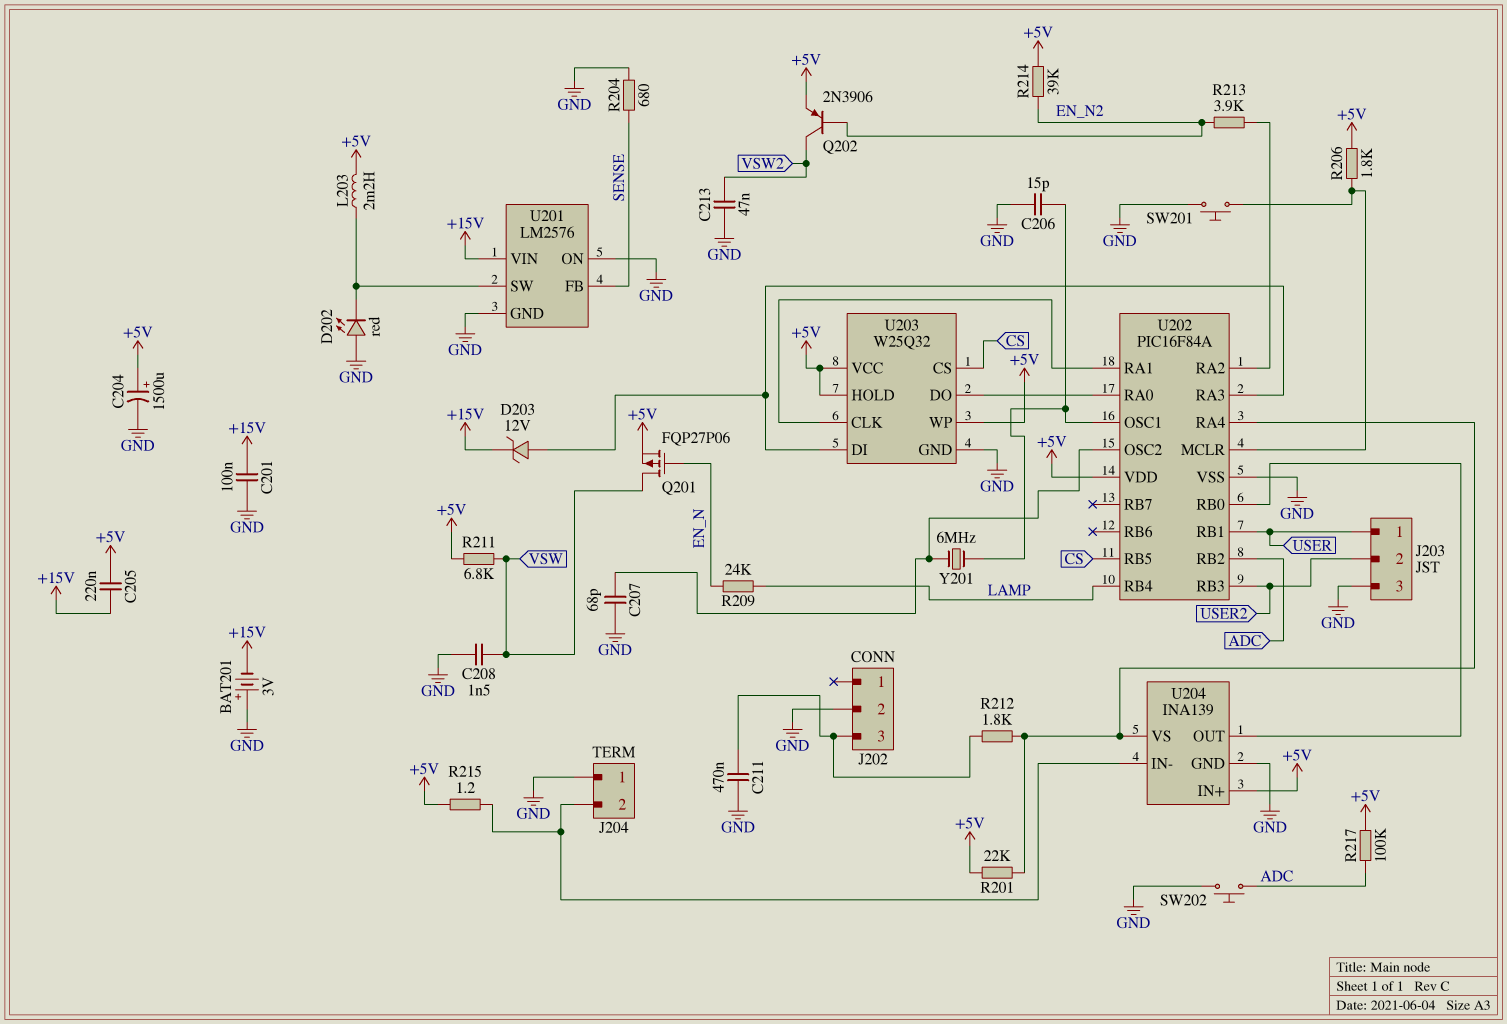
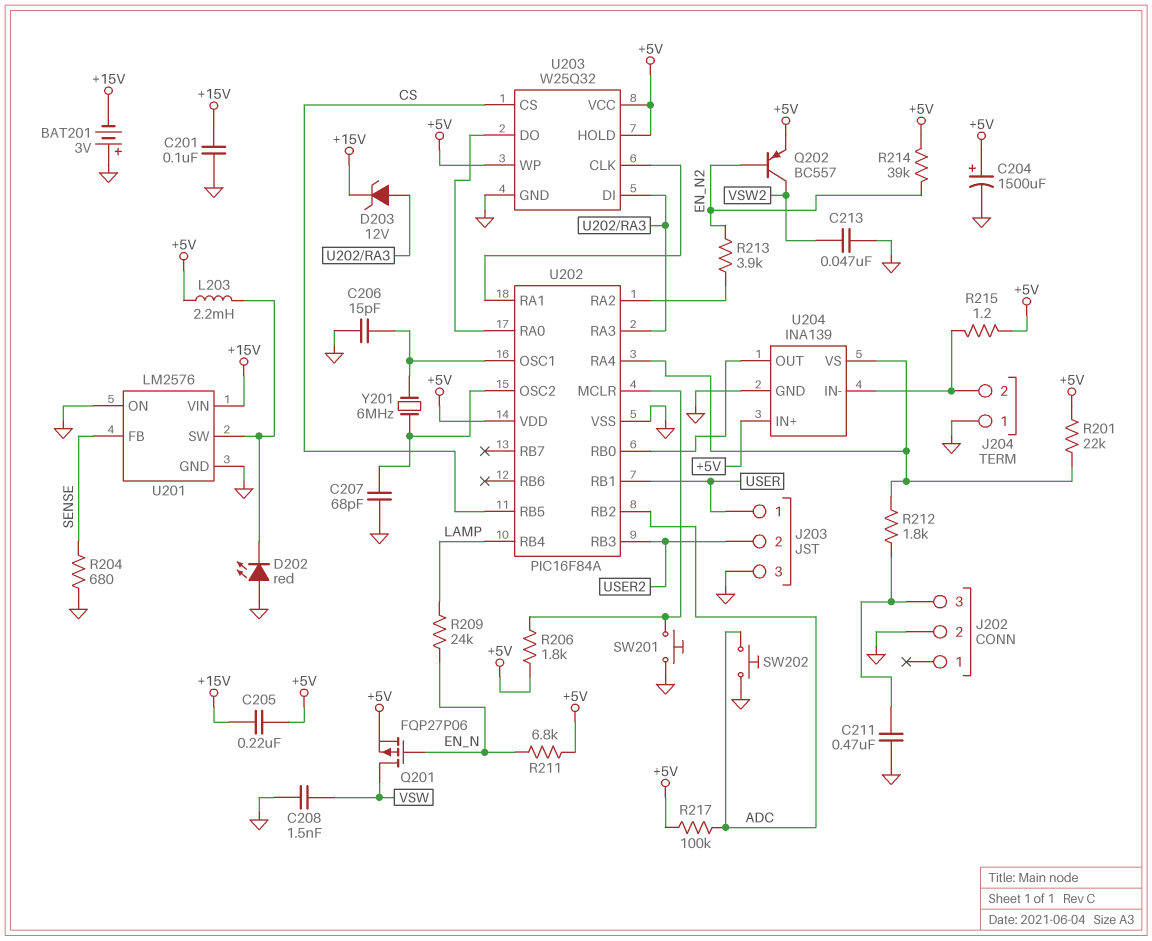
Q202: PNP 2N3906 (B EN_N2, C VSW2, E +5V) -> PNP BC557 (B EN_N2, C VSW2, E +5V)
R211: 6.8k (+5V, VSW) -> 6.8k (+5V, EN_N)

